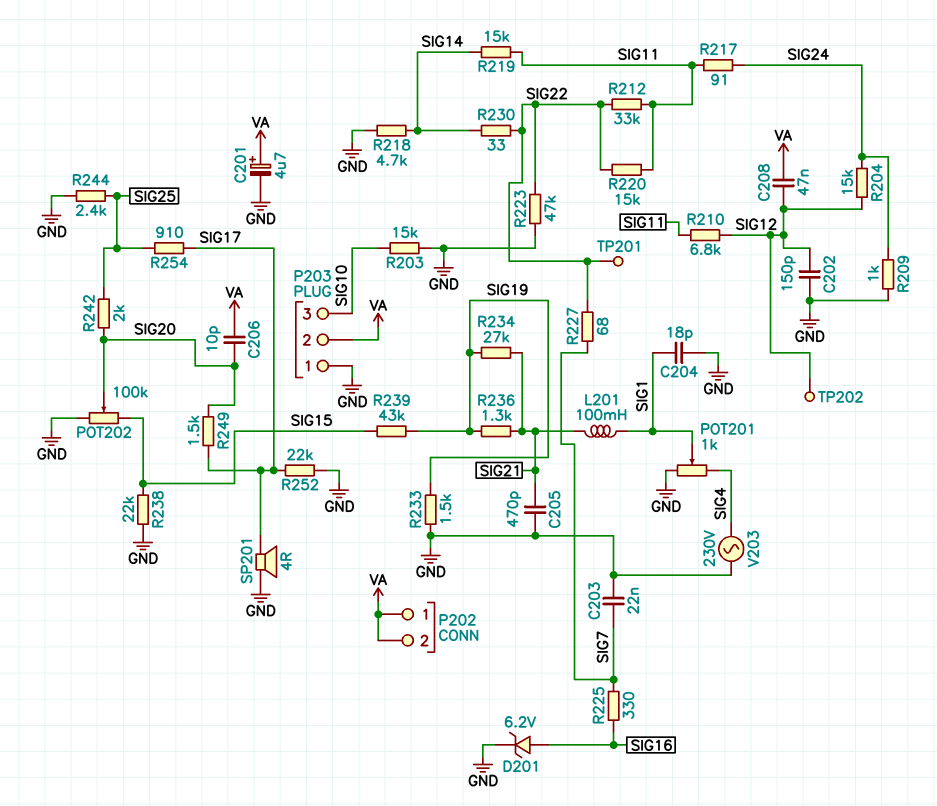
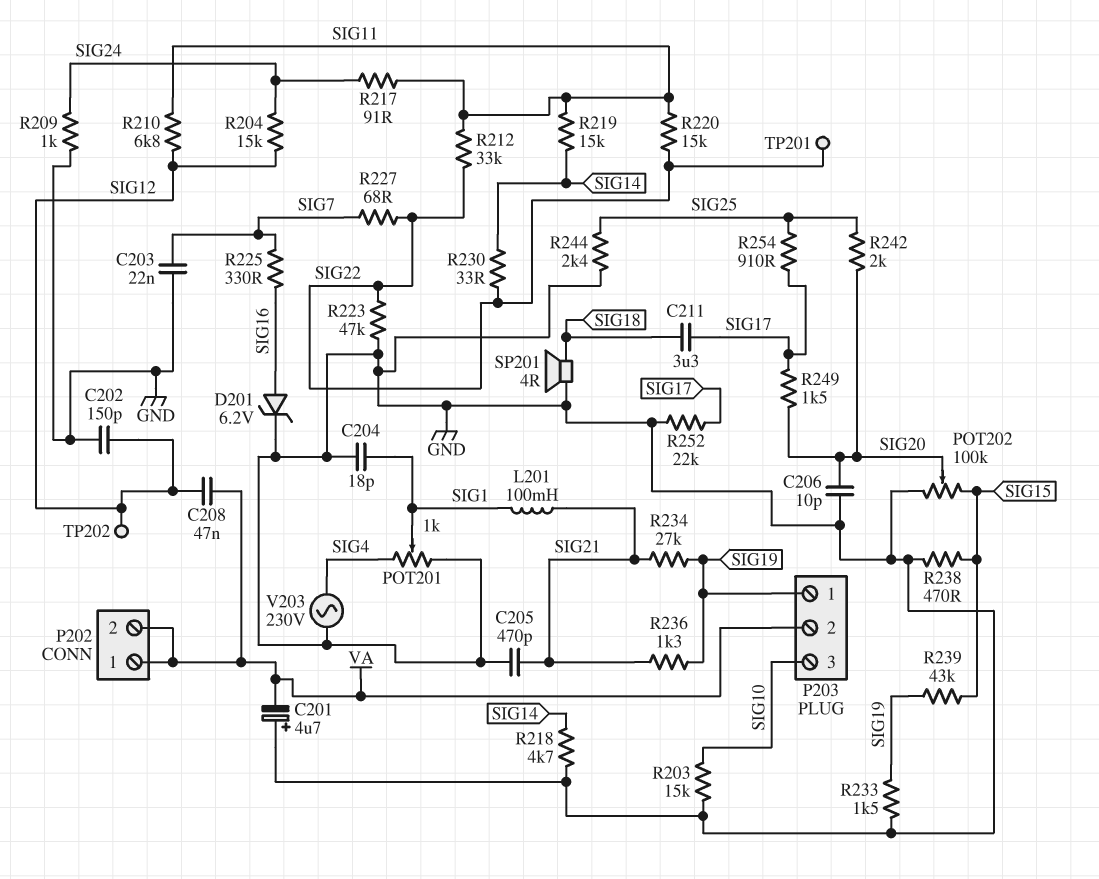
C201: 4.7uF (plus VA, minus GND) -> 4.7uF (plus GND, minus VA)
C206: 10pF (SIG20, VA) -> 10pF (GND, SIG20)
C211: none -> 3.3uF (SIG17, SIG18)
P203 pin 1: GND -> SIG19
R238: 22k (GND, SIG15) -> 470 (GND, SIG15)
SP201: speaker 4R (GND, SIG17) -> speaker 4R (GND, SIG18)

